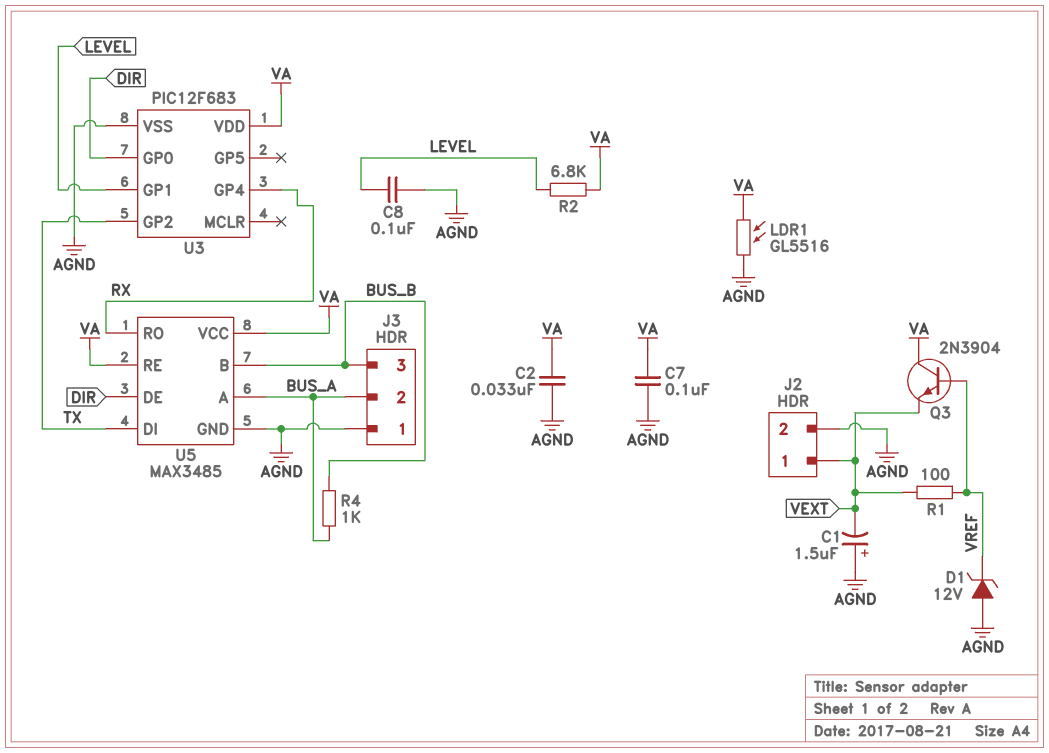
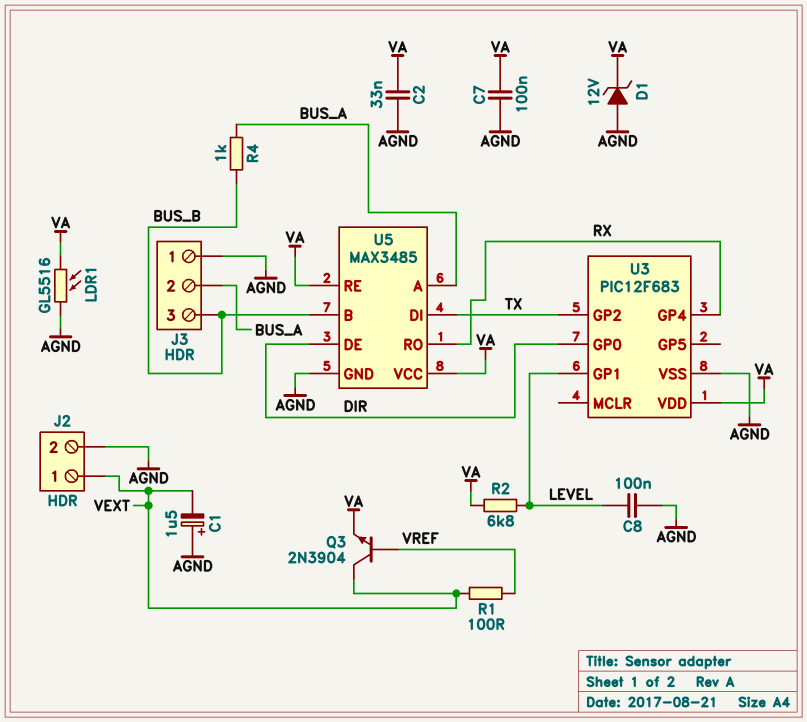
D1: zener 12V (A AGND, K VREF) -> zener 12V (A AGND, K VA)
Q3: NPN 2N3904 (B VREF, C VA, E VEXT) -> NPN 2N3904 (B VREF, C VEXT, E VA)

